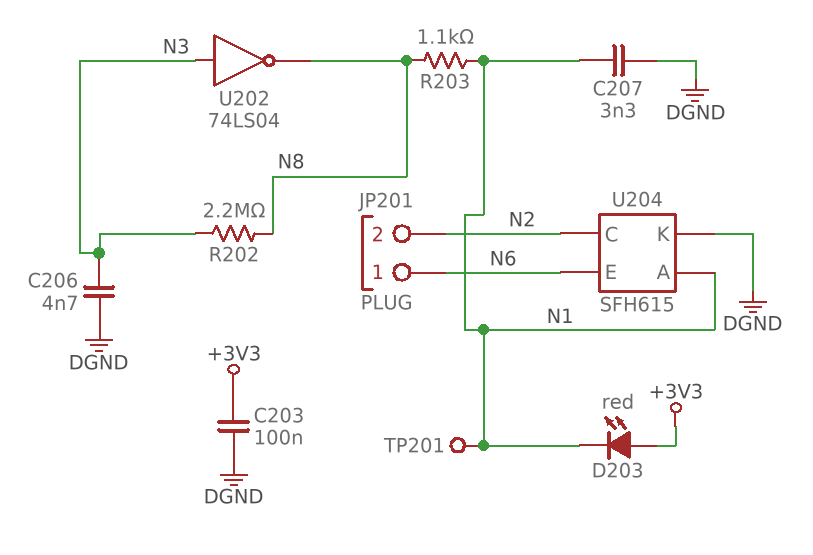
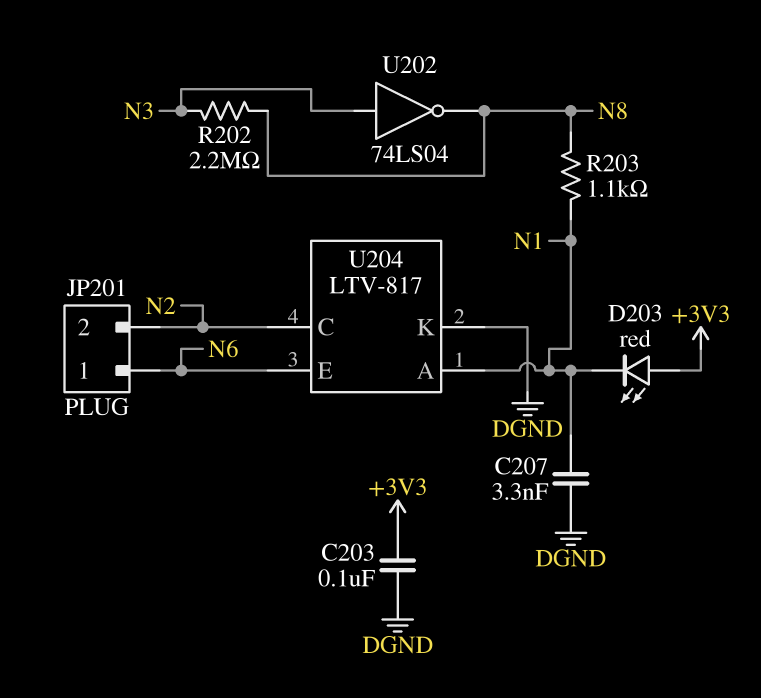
C206: 4.7nF (DGND, N3) -> none
TP201: test point (N1) -> none
U204: SFH615 -> LTV-817

